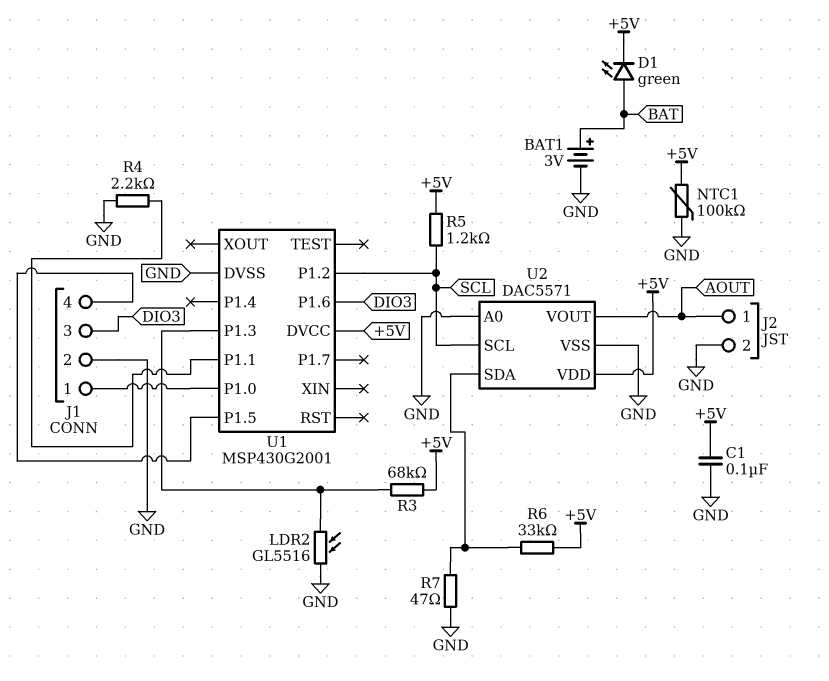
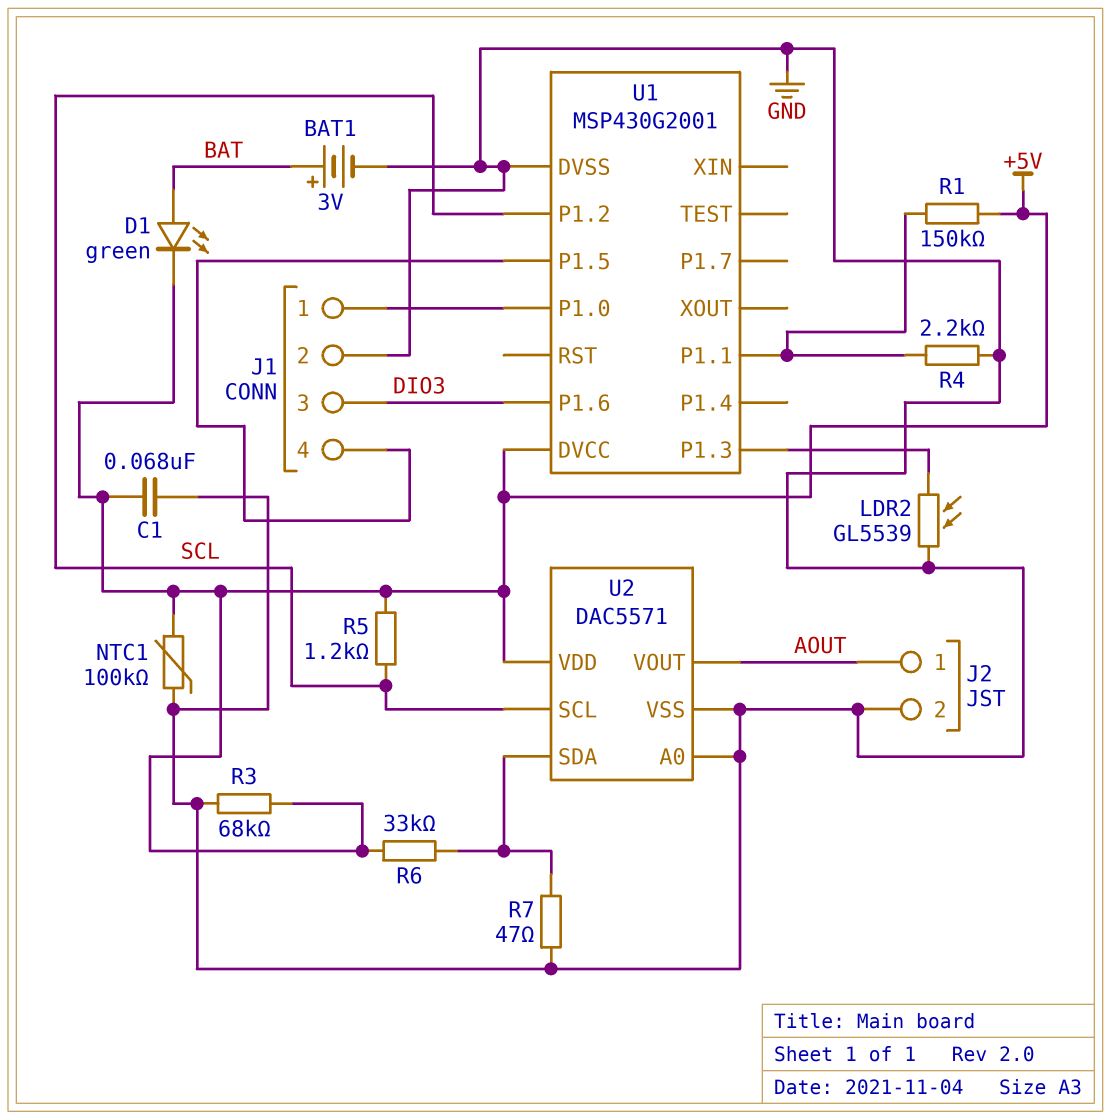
C1: 100nF (+5V, GND) -> 68nF (+5V, GND)
LDR2: GL5516 (GND, U1/P1.3) -> GL5539 (GND, U1/P1.3)
R1: none -> 150k (+5V, U1/P1.1)
R3: 68k (+5V, U1/P1.3) -> 68k (+5V, GND)

